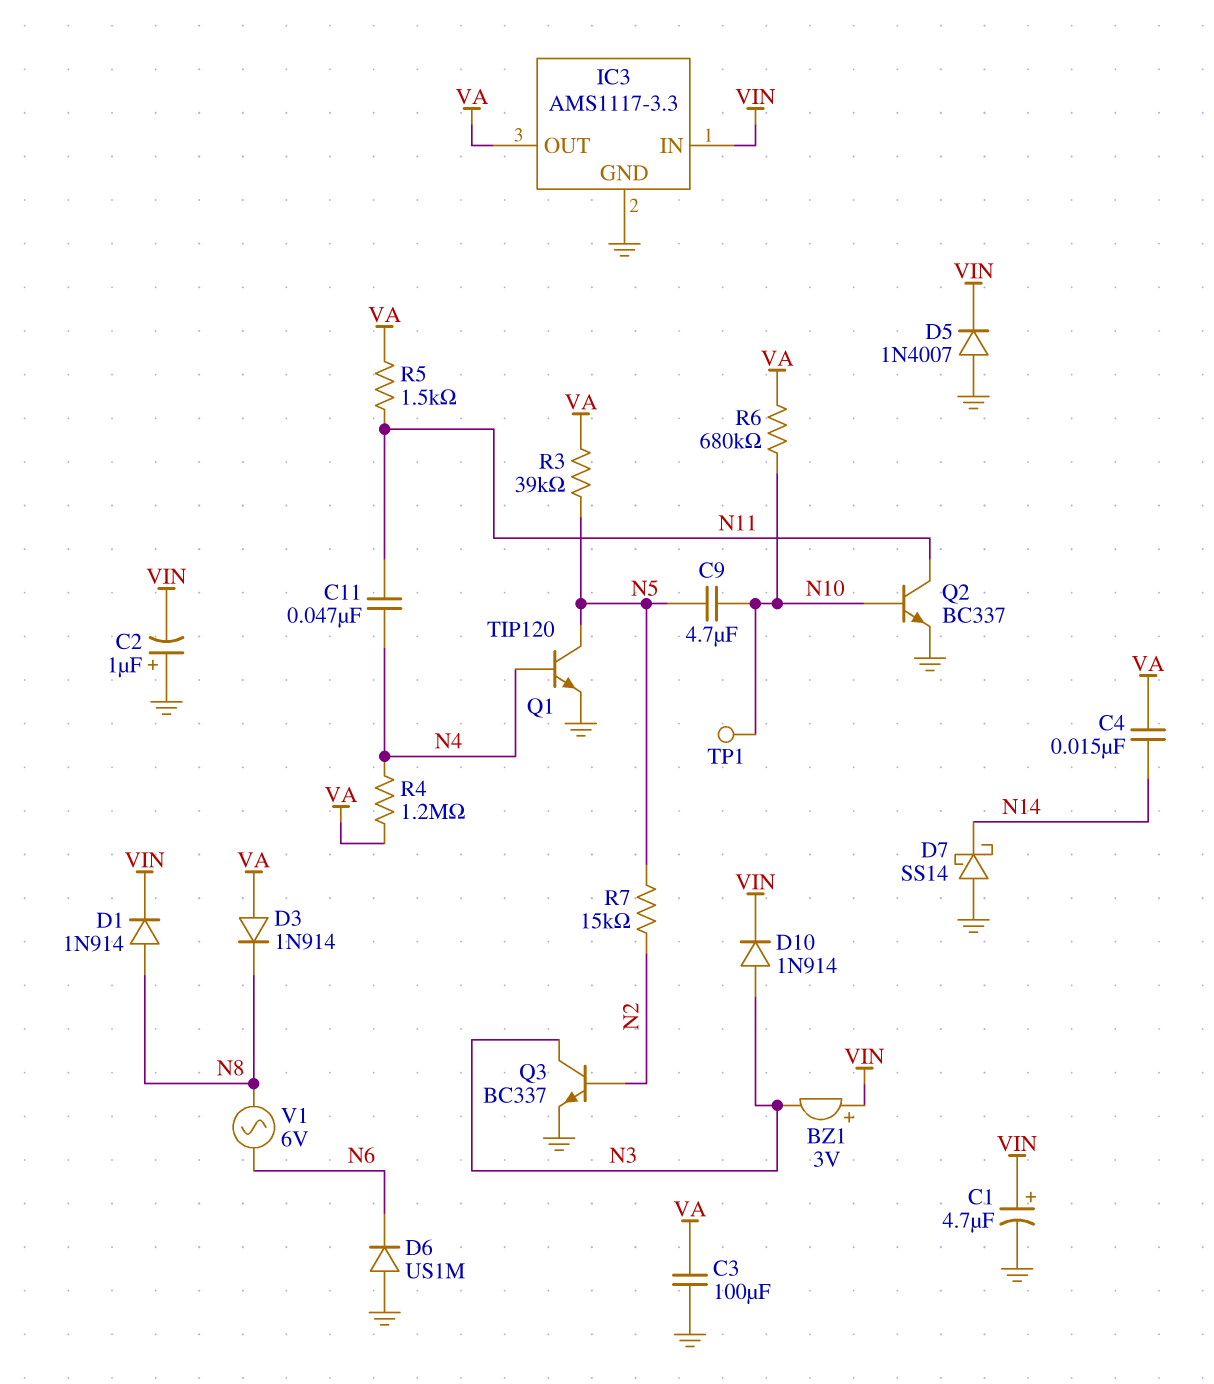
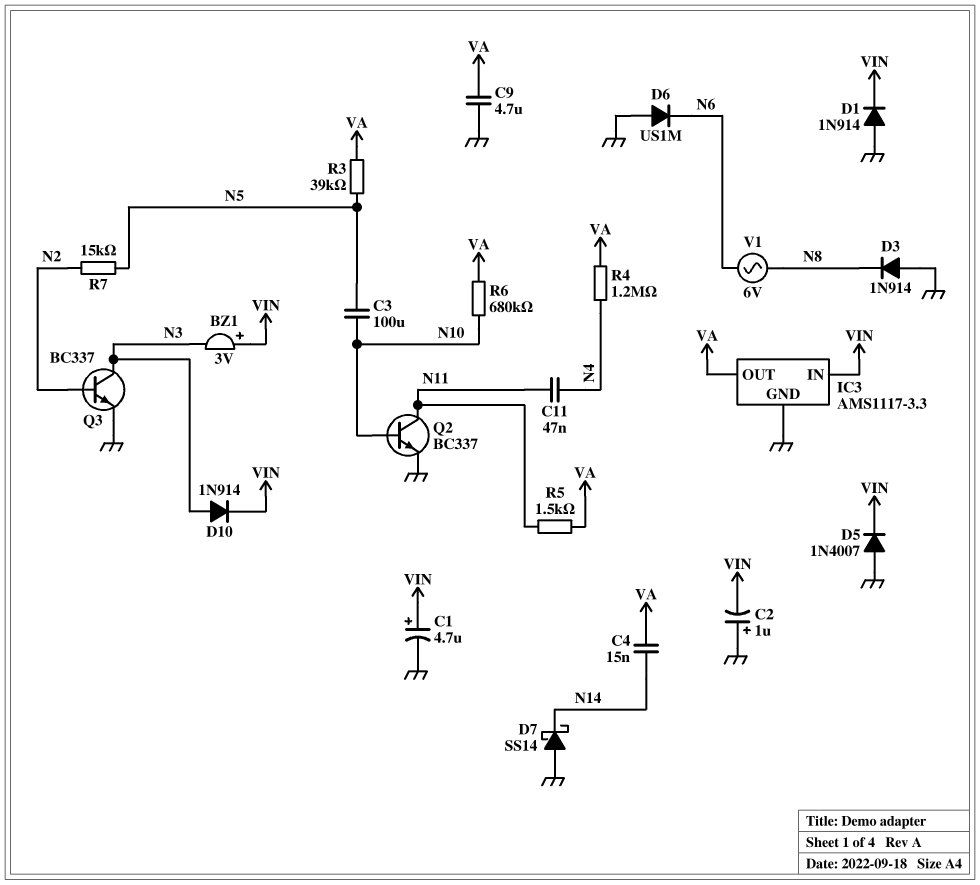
C3: 100uF (GND, VA) -> 100uF (N5, N10)
C9: 4.7uF (N5, N10) -> 4.7uF (GND, VA)
D1: diode 1N914 (A N8, K VIN) -> diode 1N914 (A GND, K VIN)
D3: diode 1N914 (A VA, K N8) -> diode 1N914 (A GND, K N8)
Q1: NPN TIP120 (B N4, C N5, E GND) -> none
TP1: test point (N10) -> none

